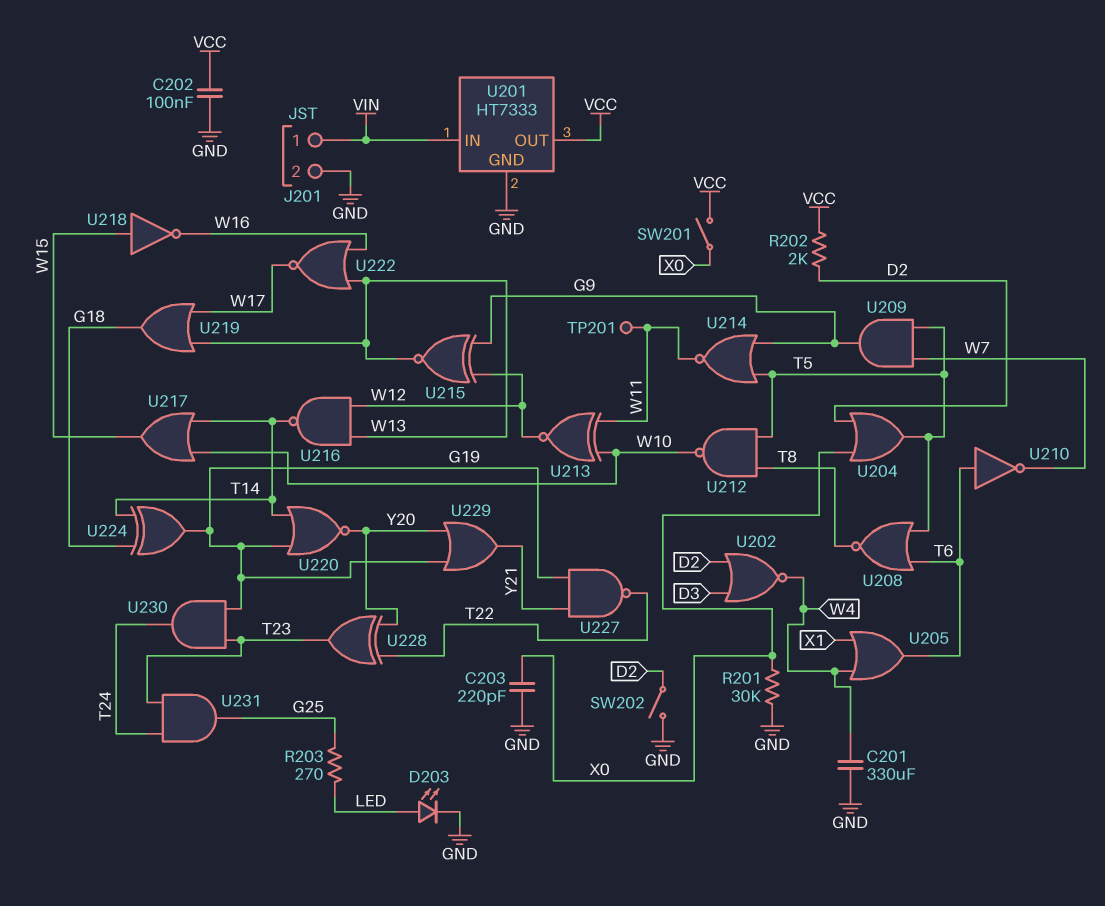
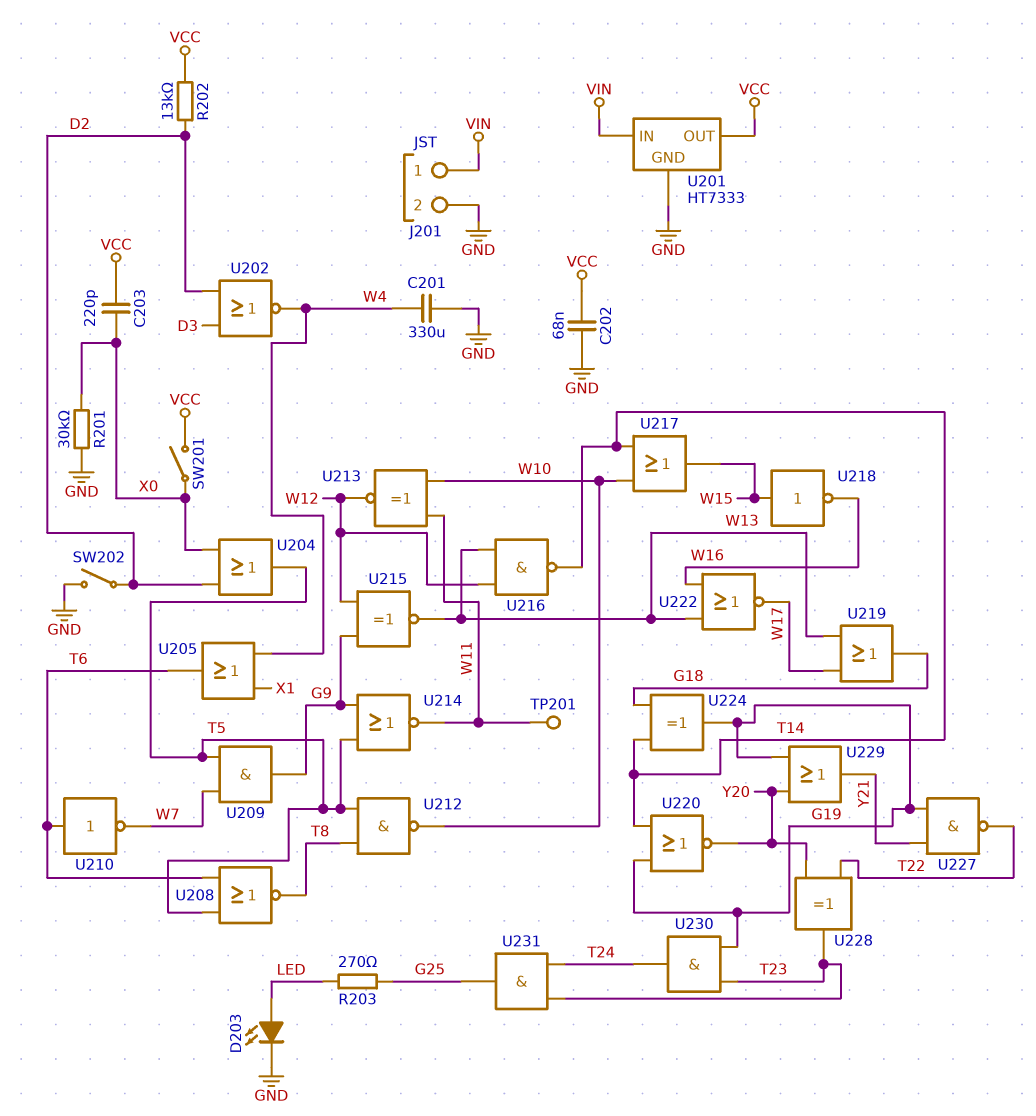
C202: 100nF (GND, VCC) -> 68nF (GND, VCC)
C203: 220pF (GND, X0) -> 220pF (VCC, X0)
R202: 2k (D2, VCC) -> 13k (D2, VCC)

